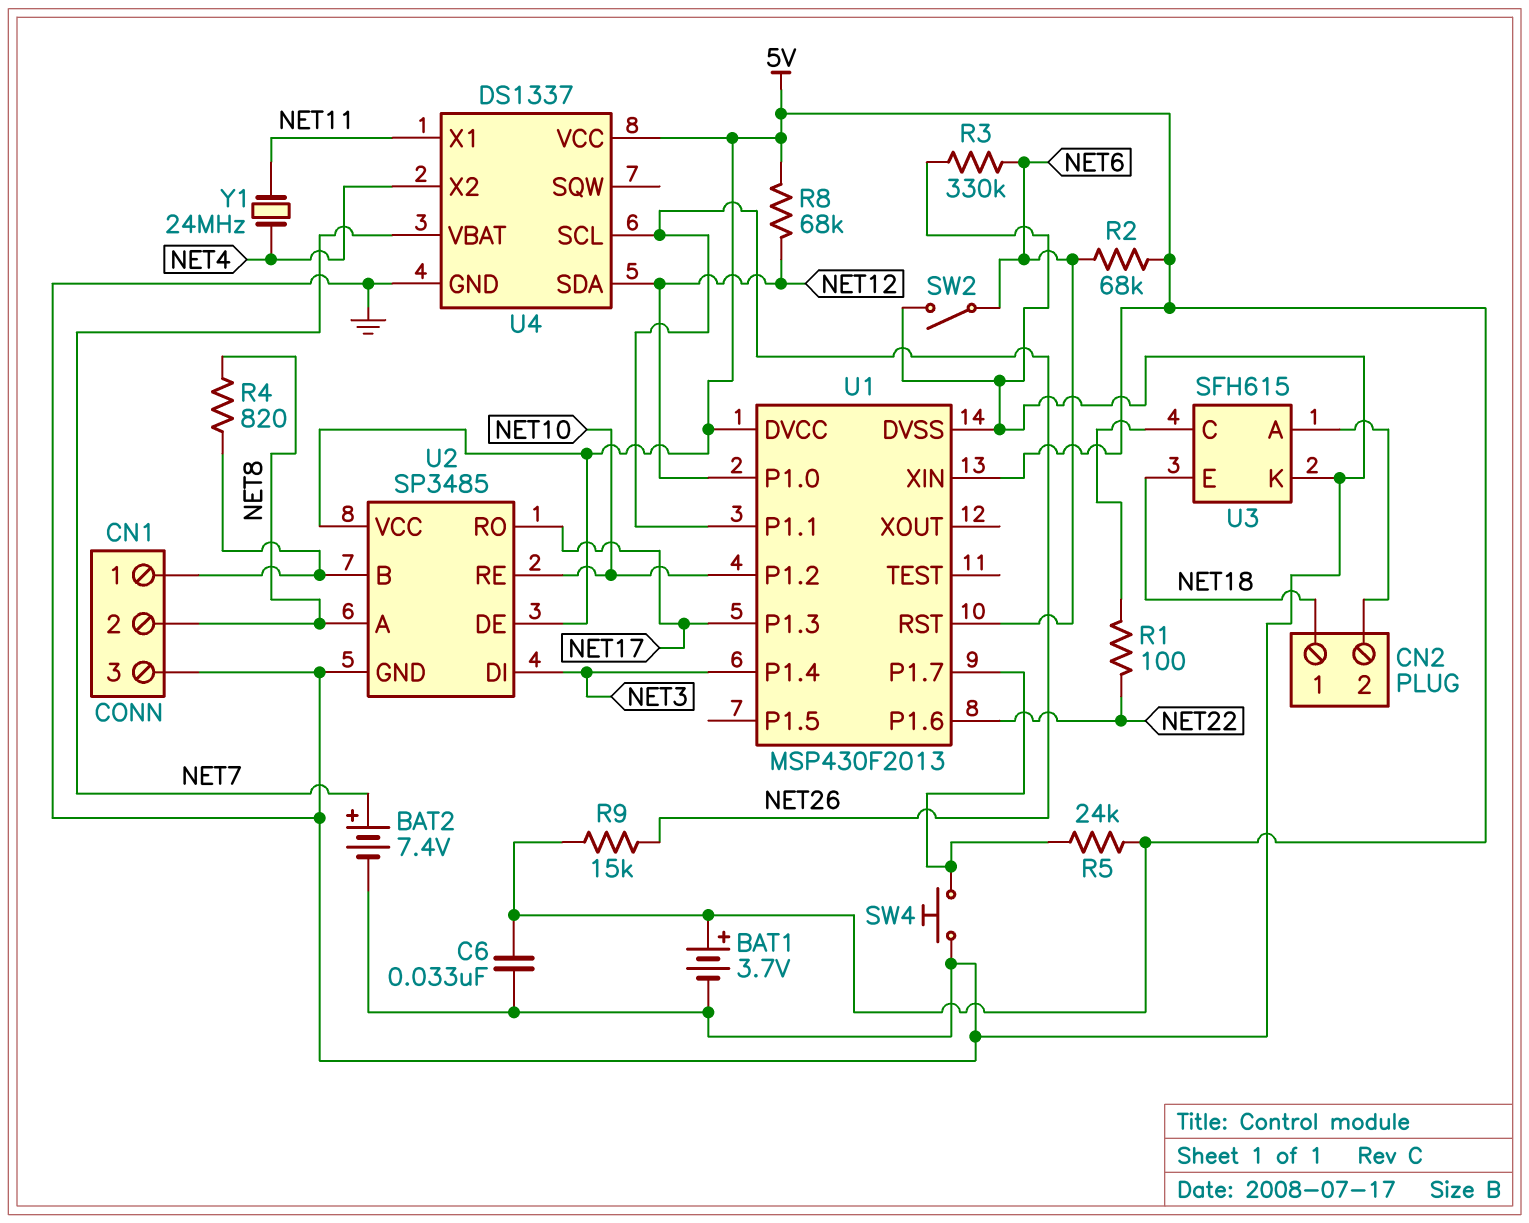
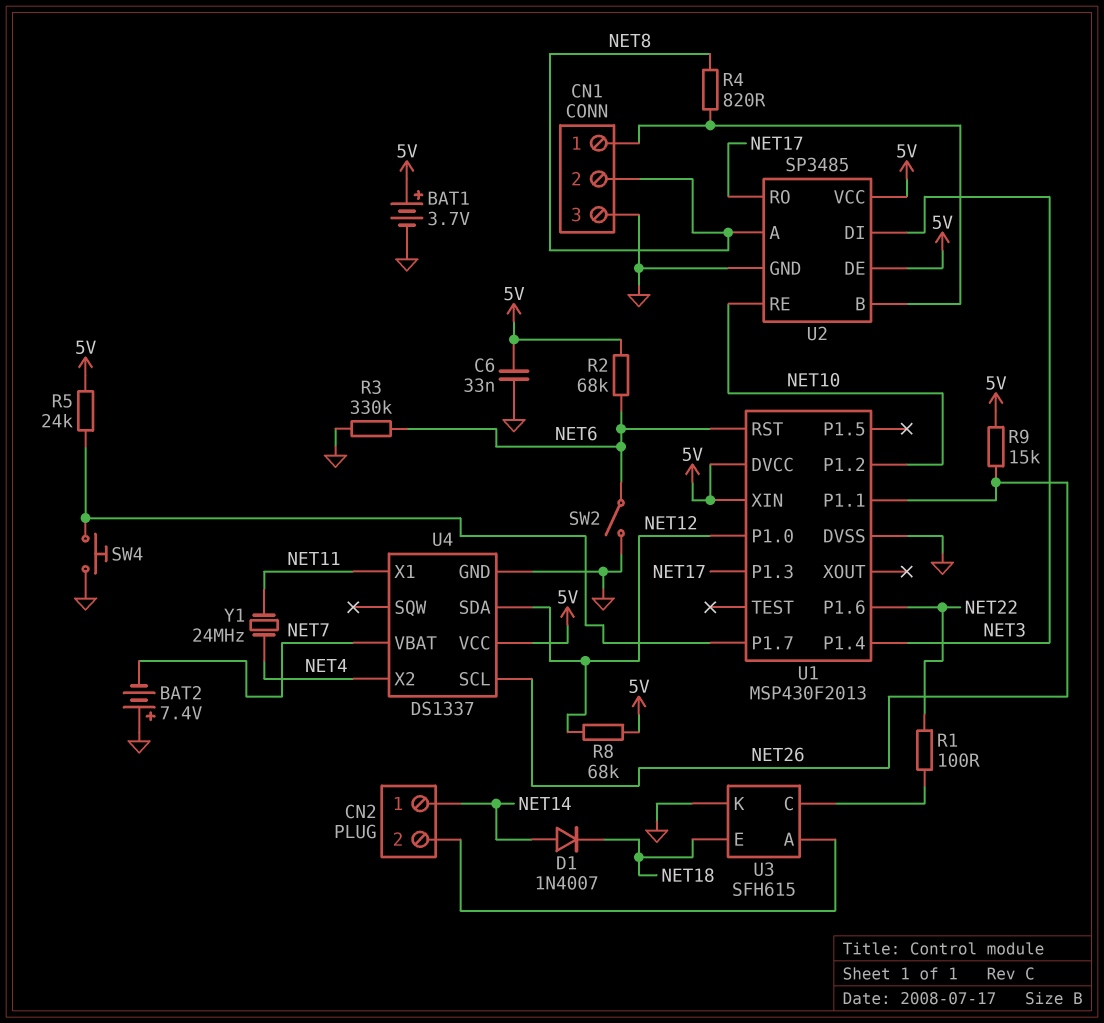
BAT2: 7.4V (plus NET7, minus GND) -> 7.4V (plus GND, minus NET7)
CN2 pin 1: NET18 -> NET14
D1: none -> diode 1N4007 (A NET14, K NET18)

